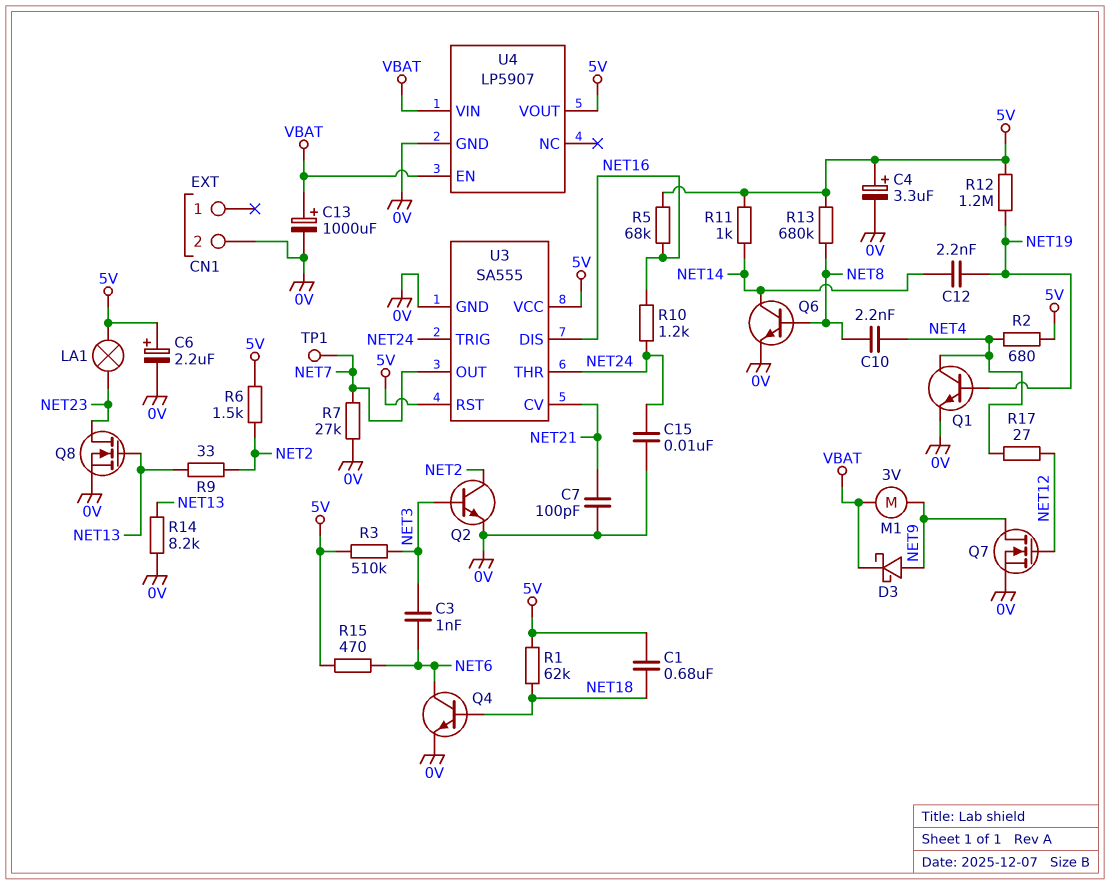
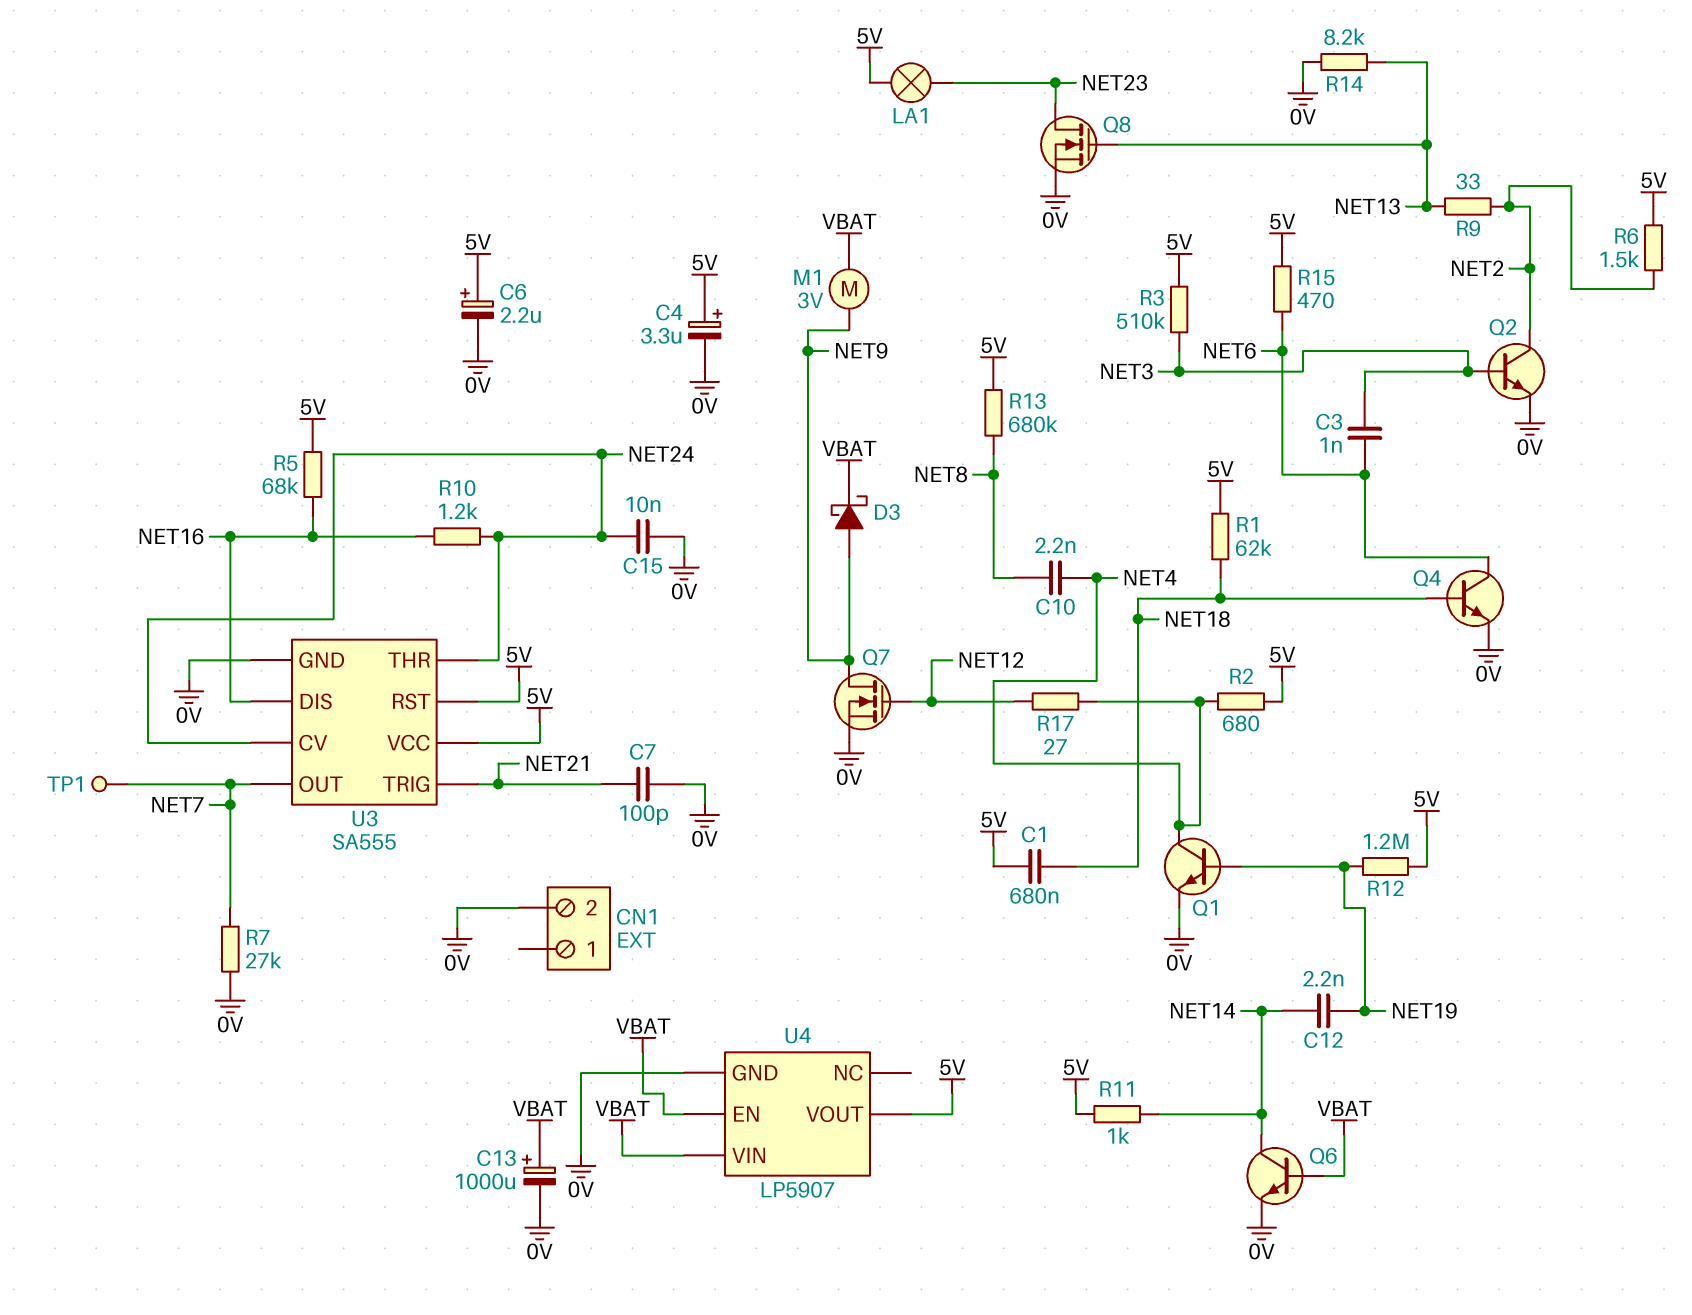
Q6: NPN (B NET8, C NET14, E 0V) -> NPN (B VBAT, C NET14, E 0V)
U3 pin CV: NET21 -> NET24
U3 pin TRIG: NET24 -> NET21

